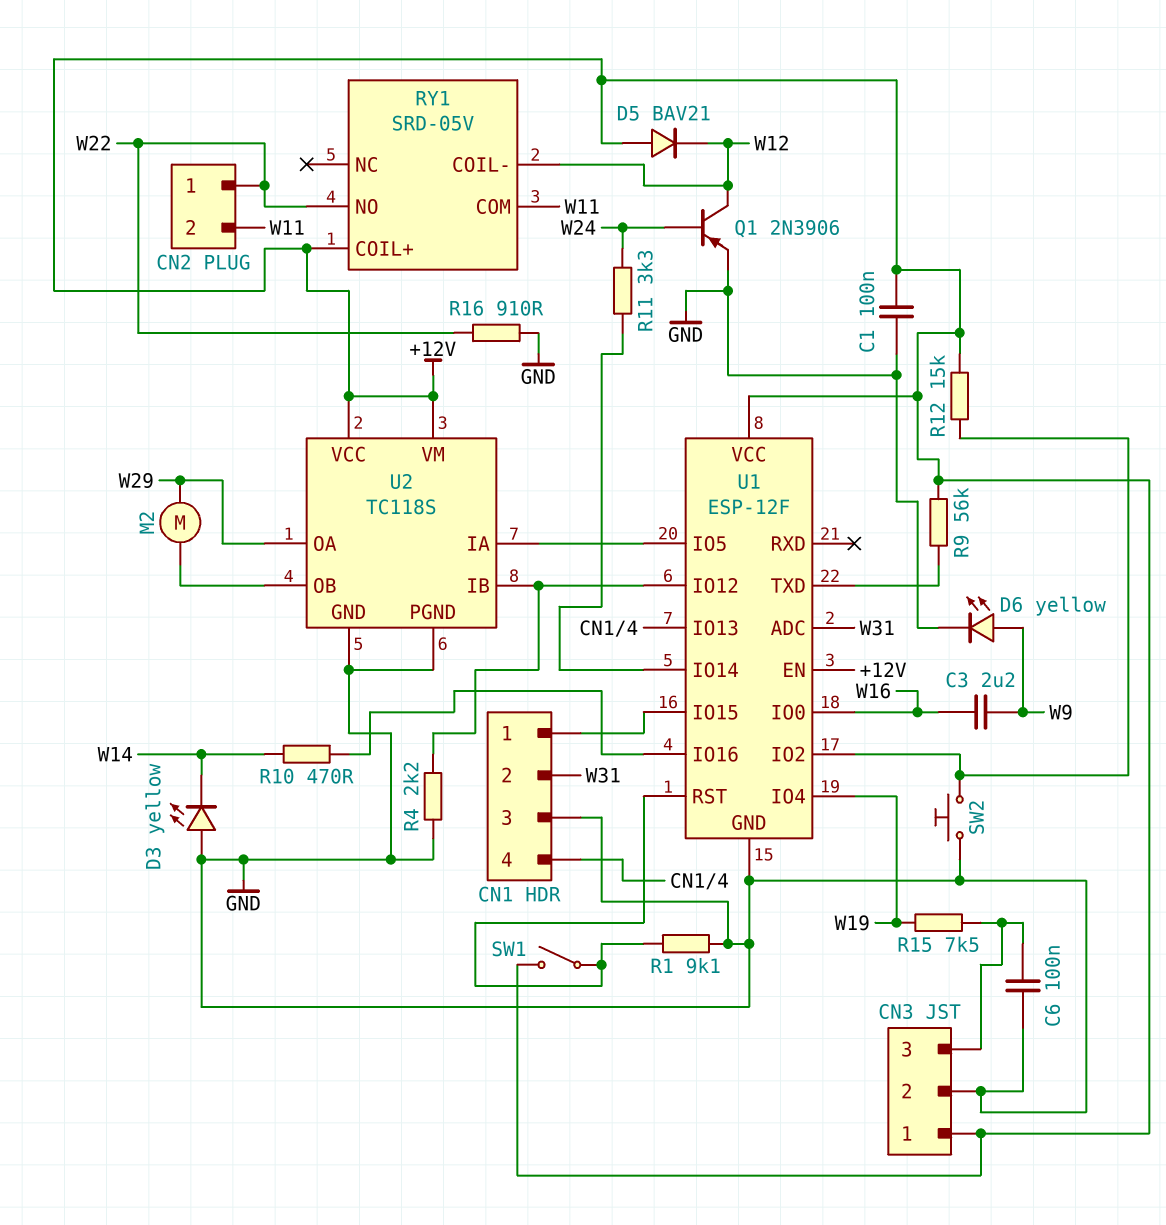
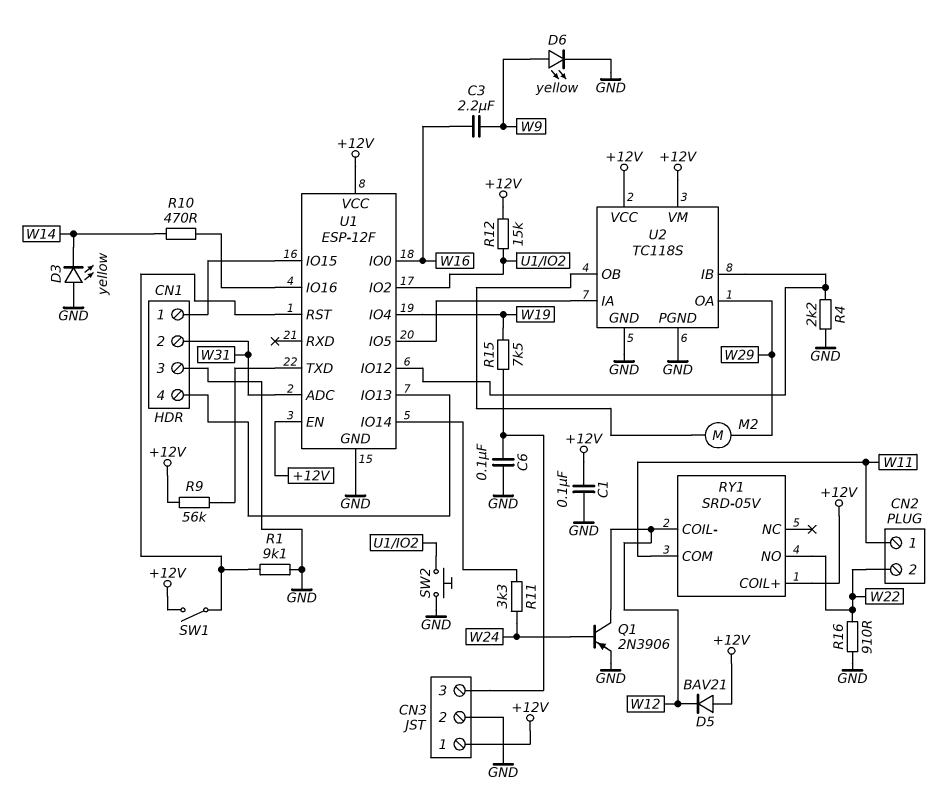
CN2 pin 1: W22 -> W11
CN2 pin 2: W11 -> W22

